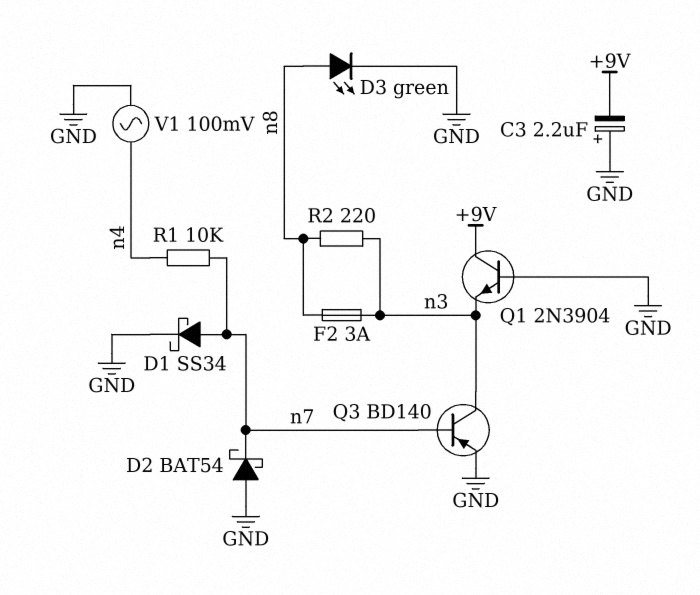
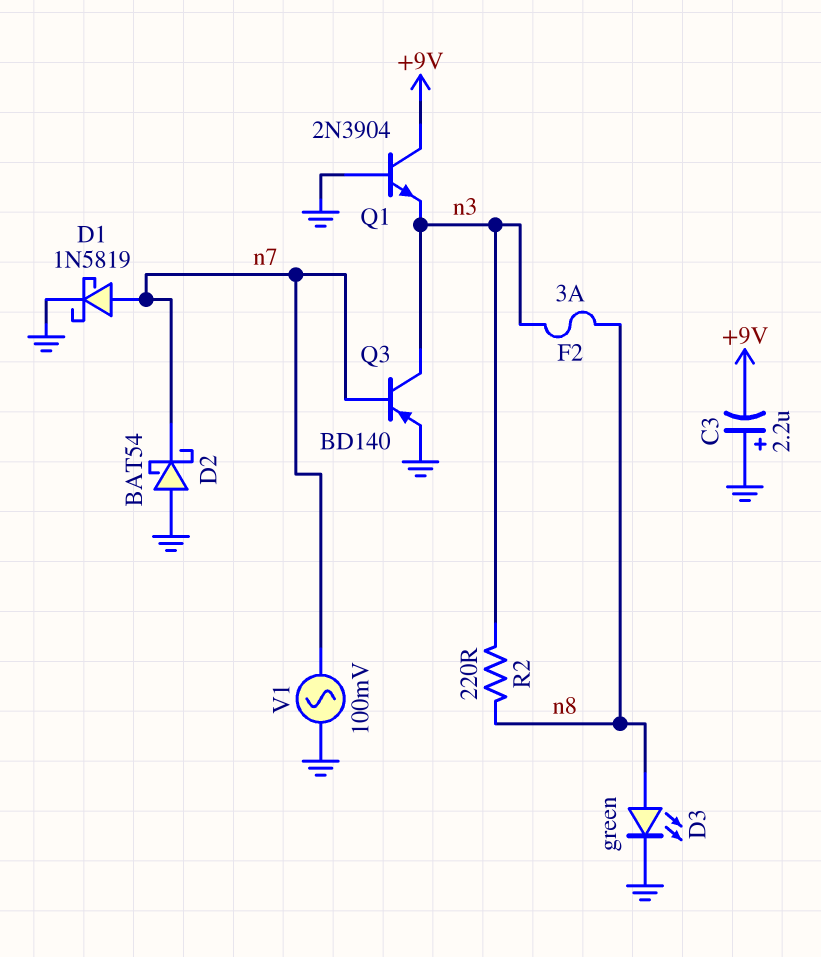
D1: schottky SS34 (A n7, K GND) -> schottky 1N5819 (A n7, K GND)
R1: 10k (n4, n7) -> none
V1: AC 100mV (GND, n4) -> AC 100mV (GND, n7)

